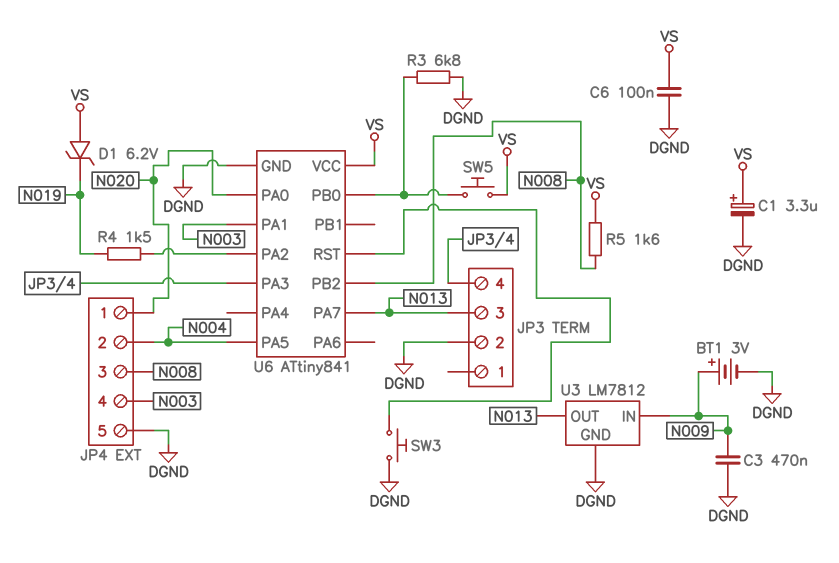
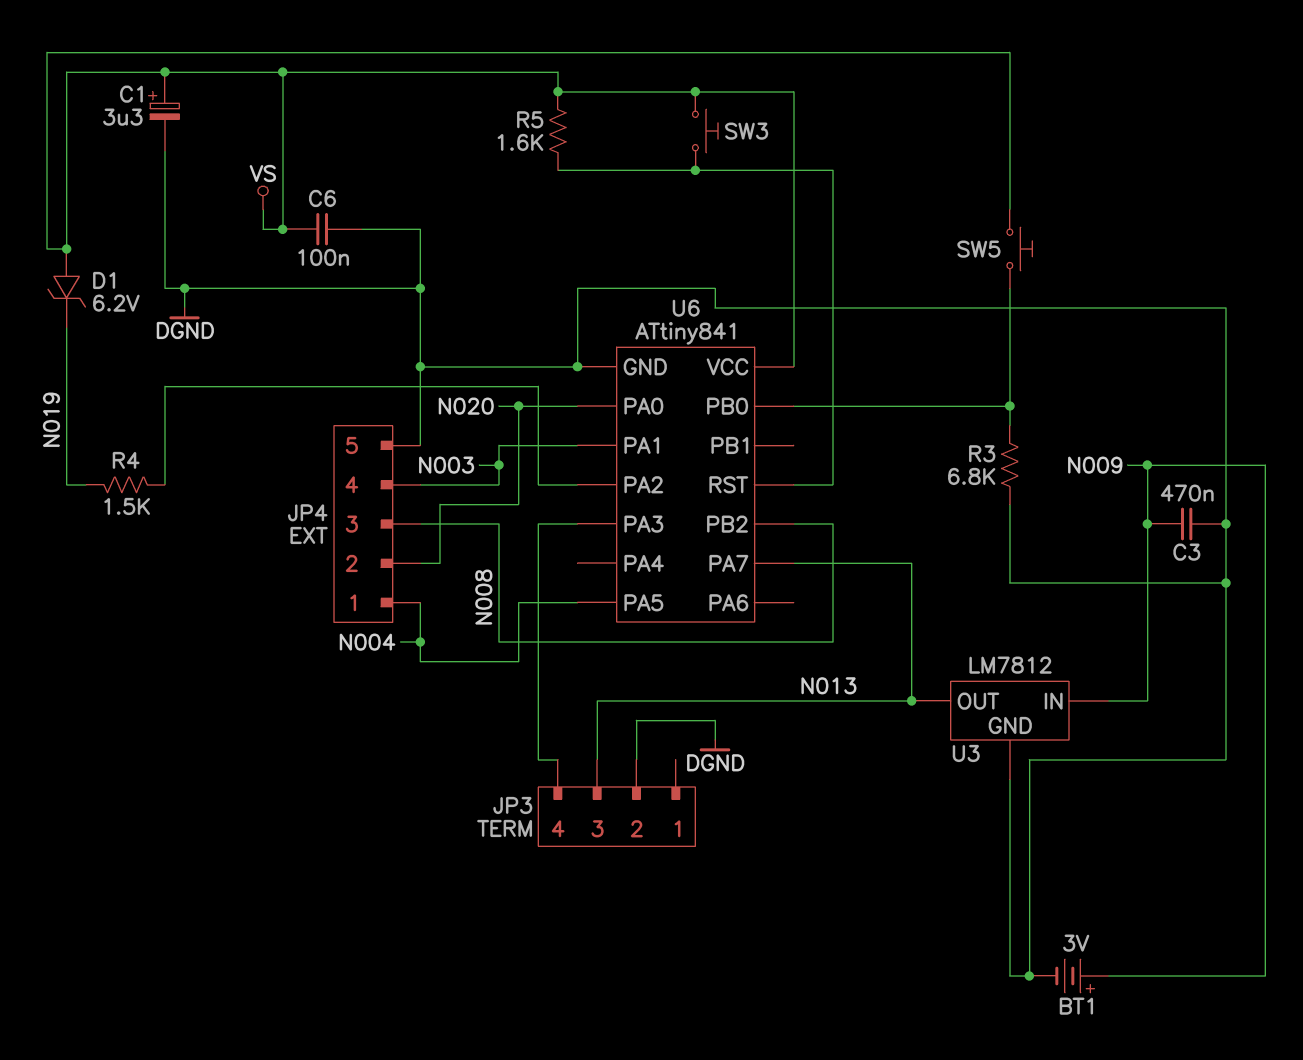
JP4 pin 1: N020 -> N004
JP4 pin 2: N004 -> N020
R5: 1.6k (N008, VS) -> 1.6k (U6/RST, VS)
SW3: button (DGND, U6/RST) -> button (U6/RST, VS)

